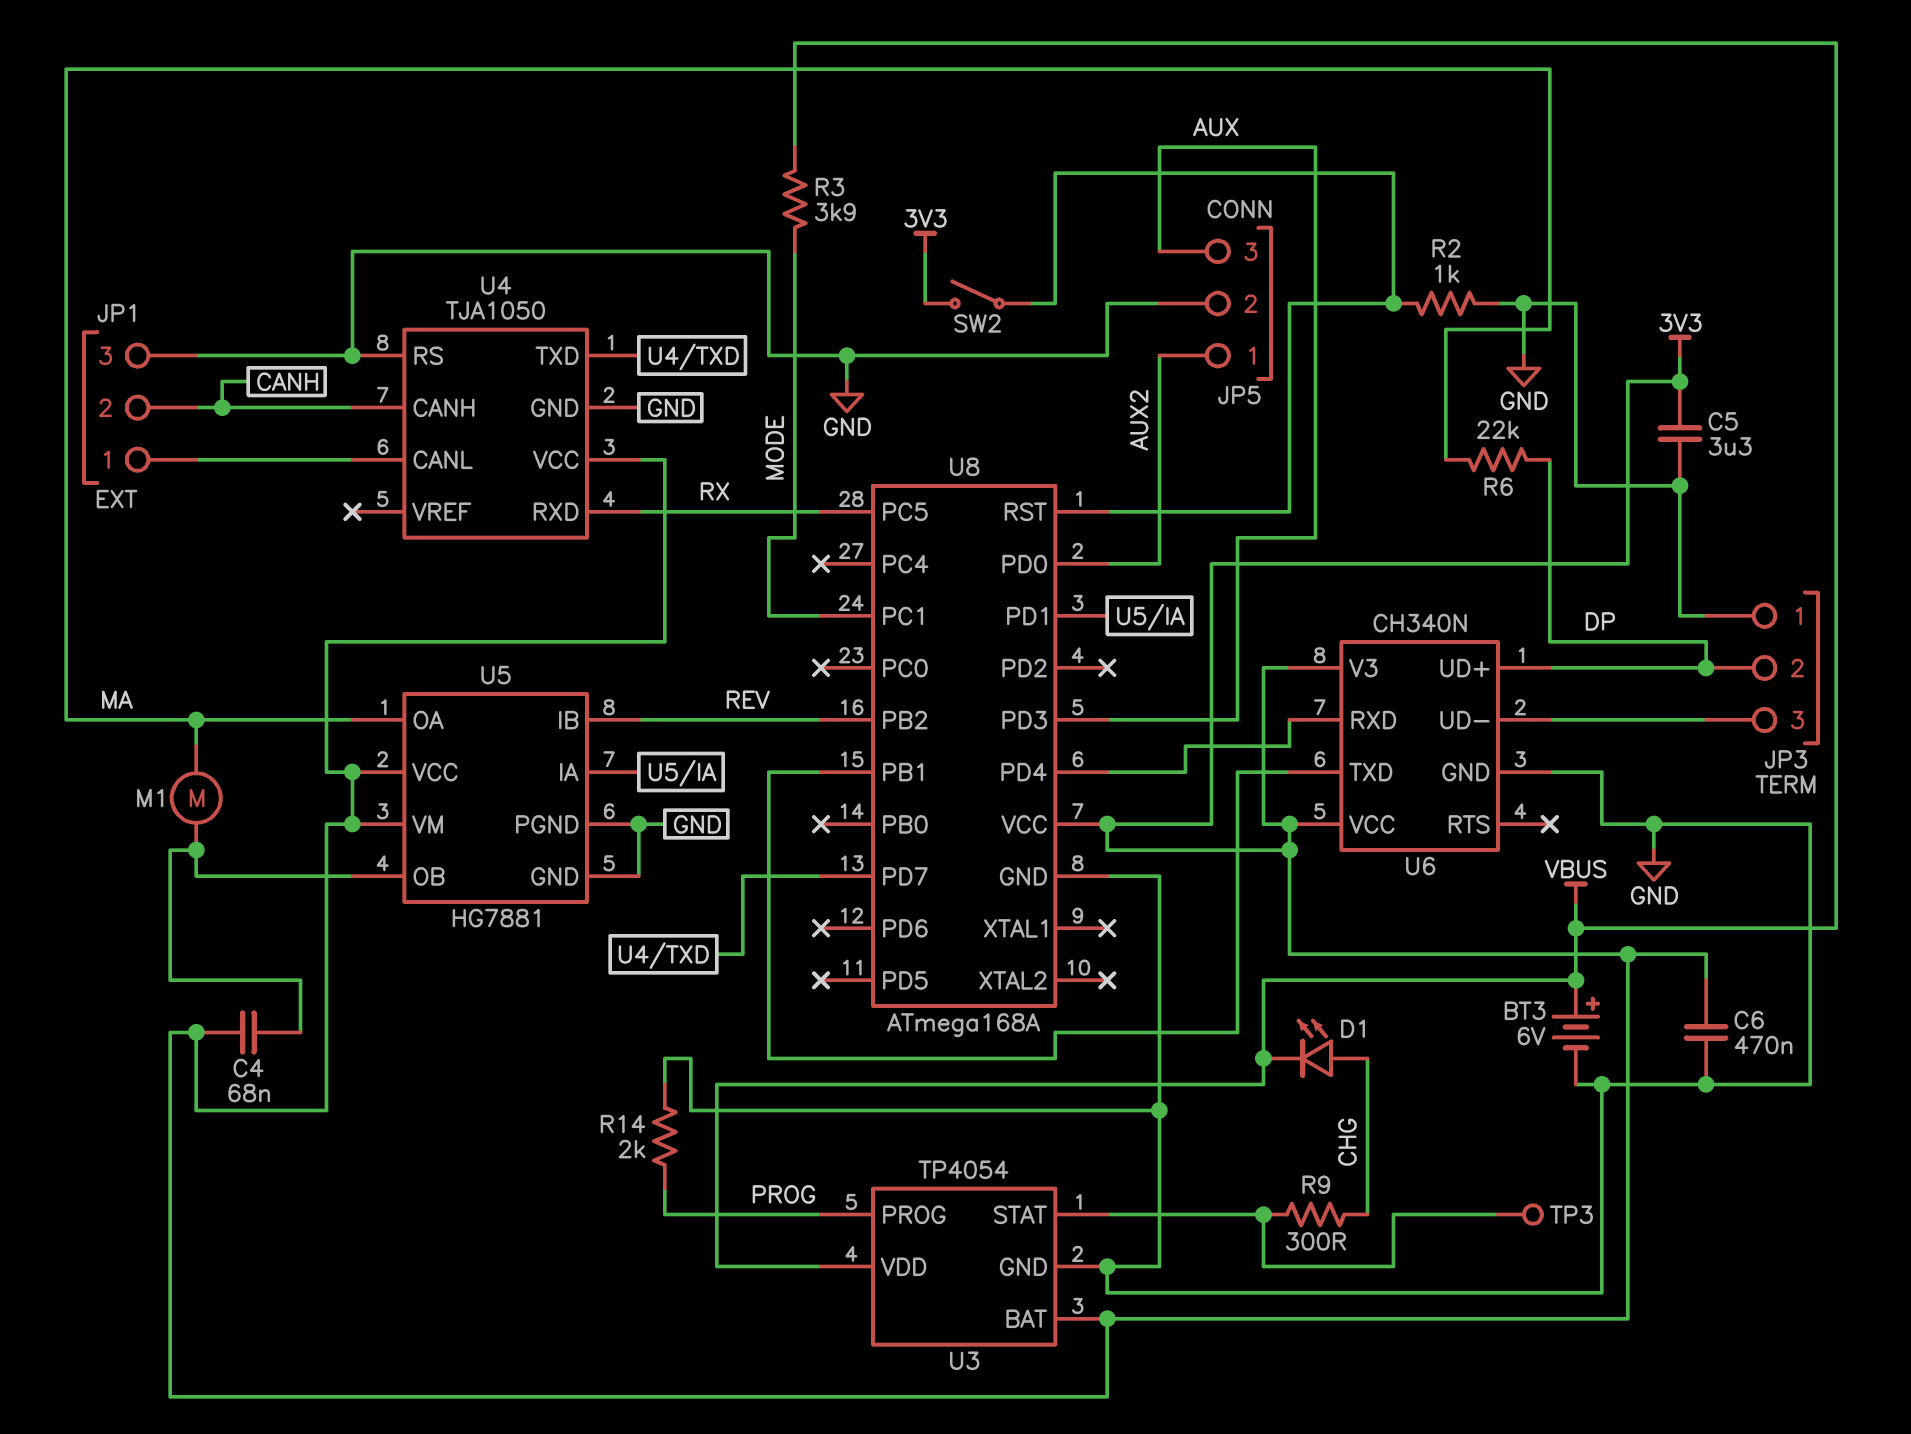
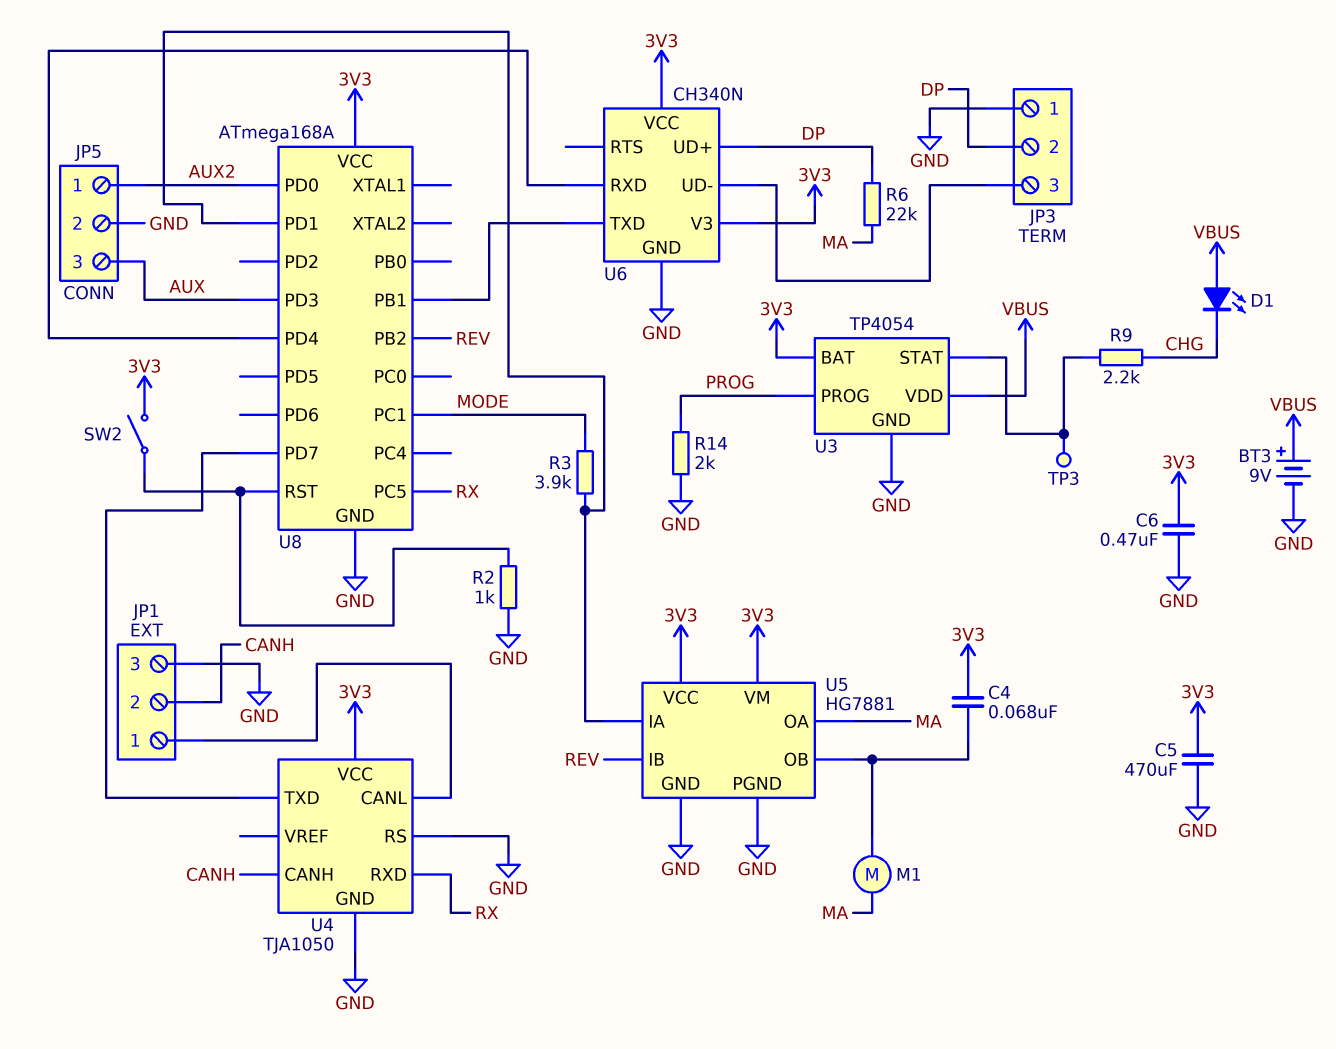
BT3: 6V (plus VBUS, minus GND) -> 9V (plus VBUS, minus GND)
C5: 3.3uF (3V3, GND) -> 470uF (3V3, GND)
D1: LED (A CHG, K VBUS) -> LED (A VBUS, K CHG)
R3: 3.9k (MODE, VBUS) -> 3.9k (MODE, U5/IA)
R9: 300 (CHG, U3/STAT) -> 2.2k (CHG, U3/STAT)

